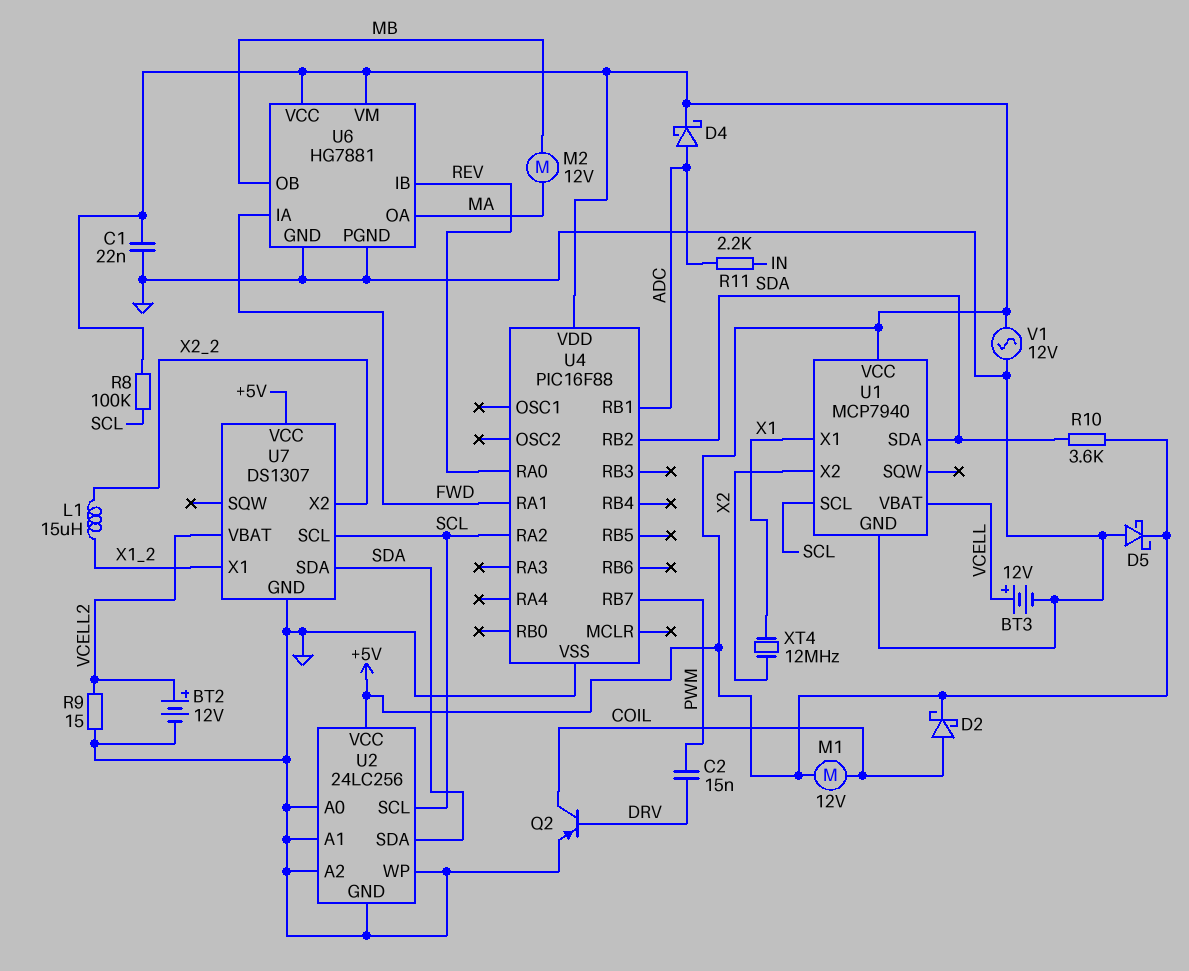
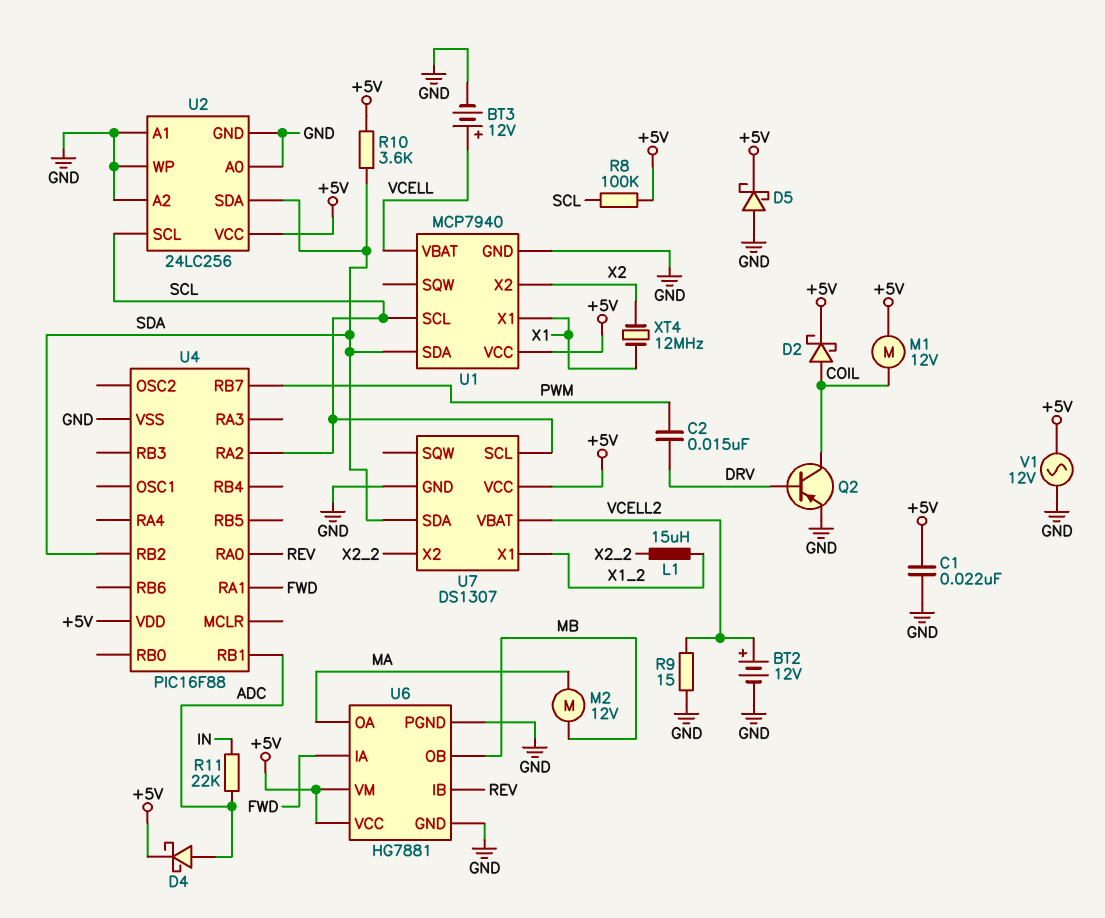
R11: 2.2k (ADC, IN) -> 22k (ADC, IN)

